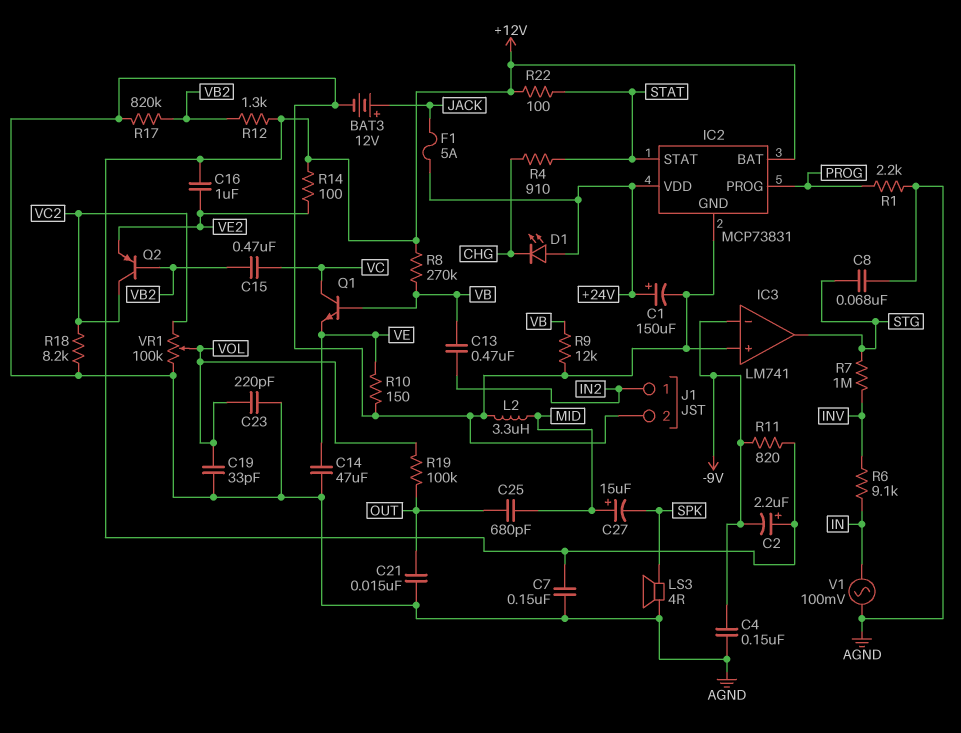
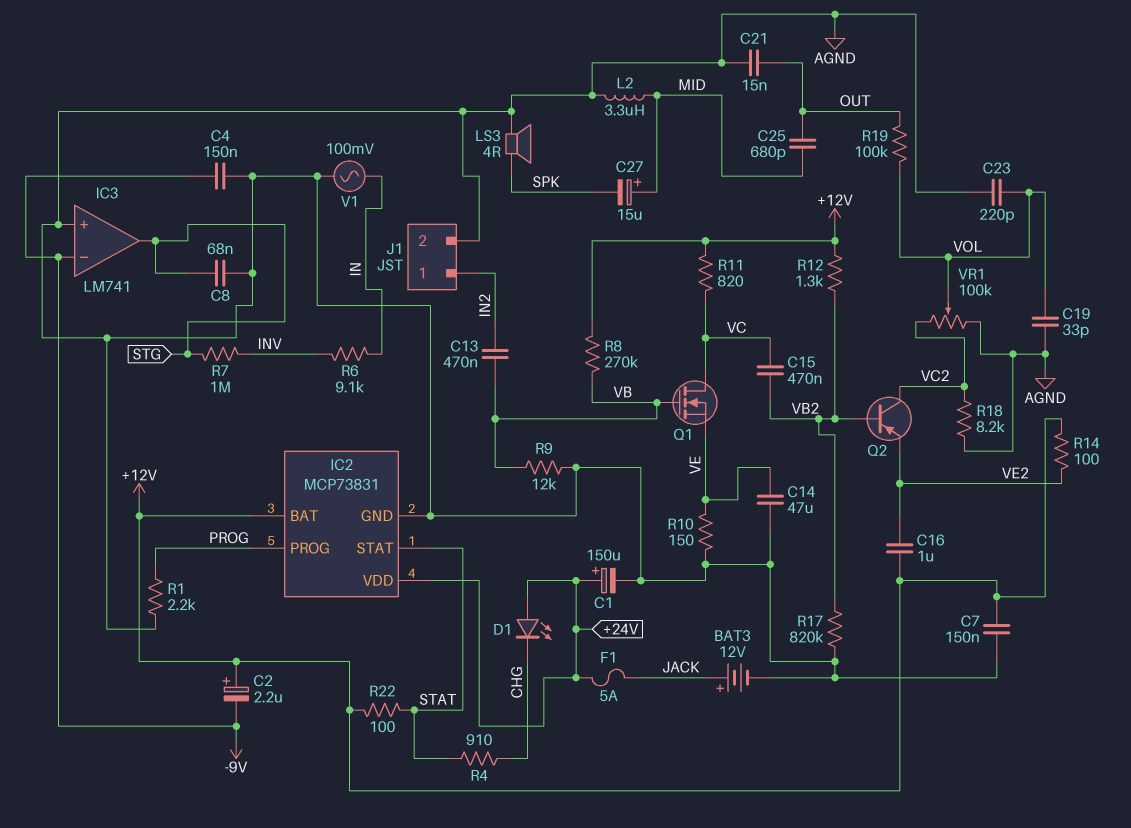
Q1: NPN (B VB, C VC, E VE) -> NMOS (G VB, D VC, S VE)
R11: 820 (+12V, -9V) -> 820 (+12V, VC)

